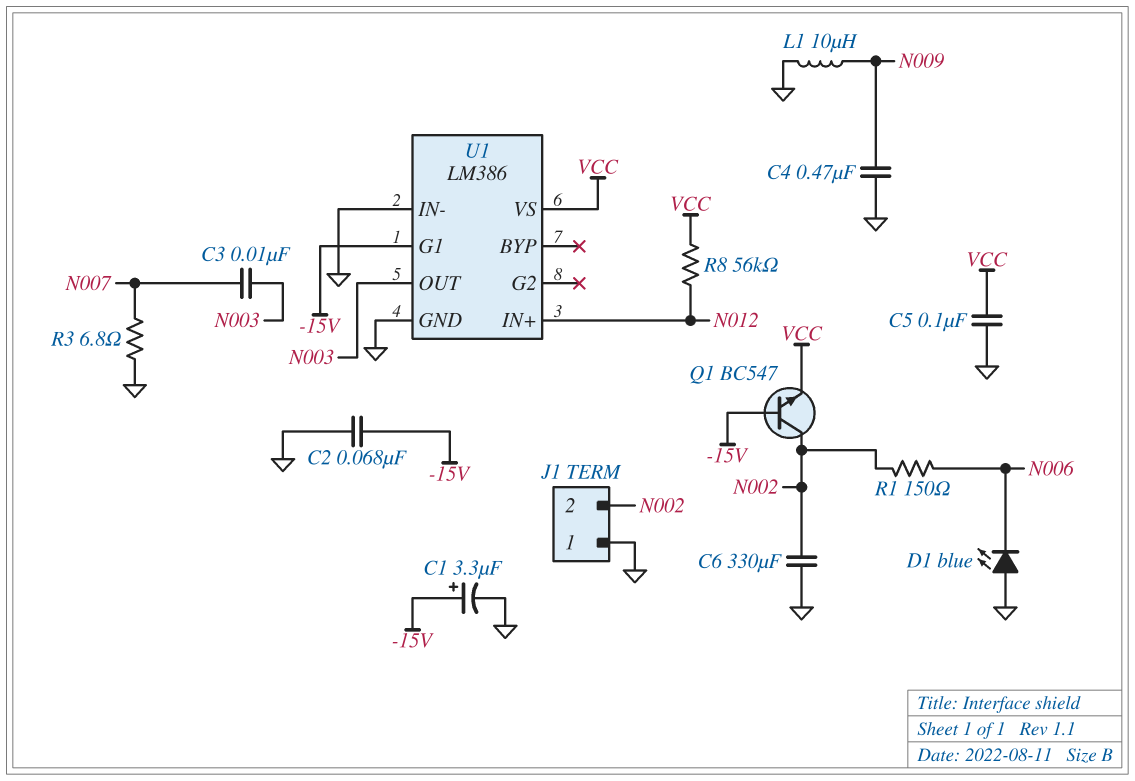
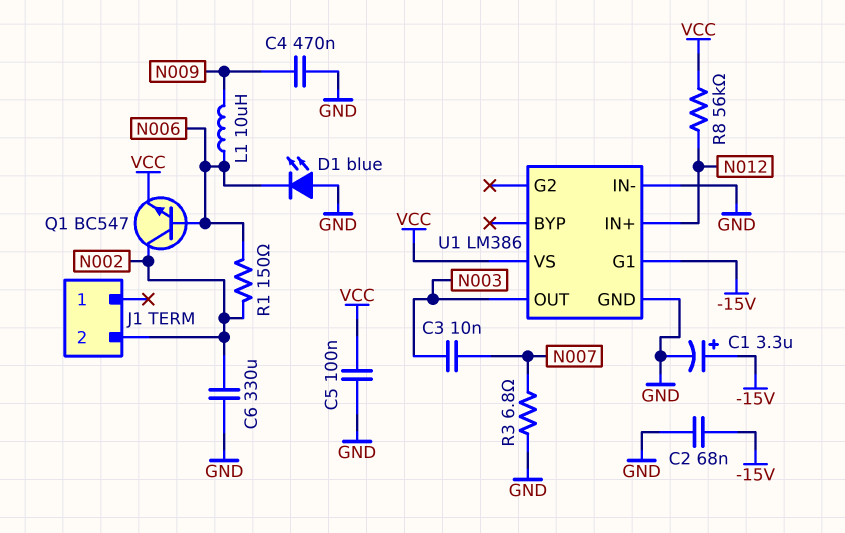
J1 pin 1: GND -> none
L1: 10uH (GND, N009) -> 10uH (N006, N009)
Q1: NPN BC547 (B -15V, C N002, E VCC) -> NPN BC547 (B N006, C N002, E VCC)

